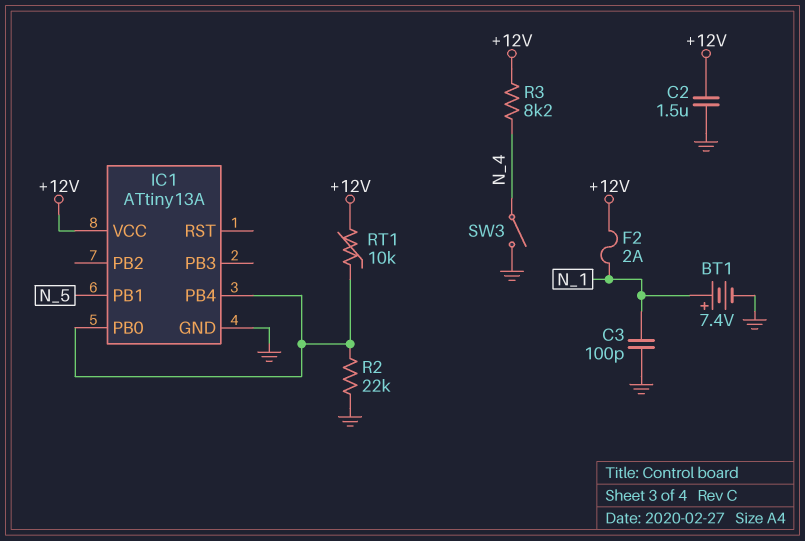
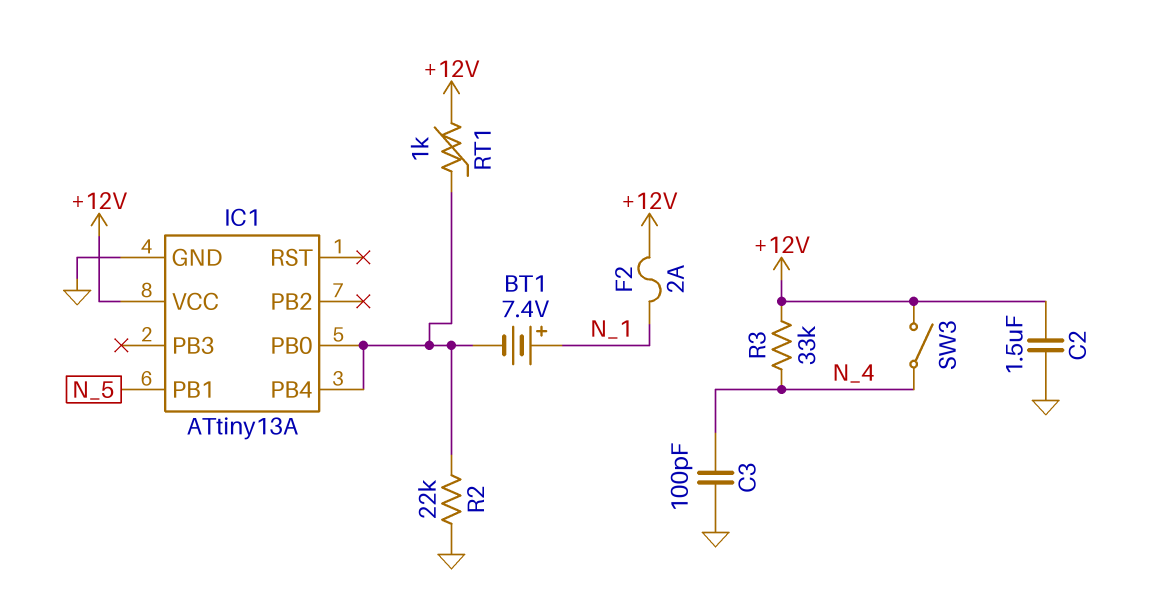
BT1: 7.4V (plus N_1, minus GND) -> 7.4V (plus N_1, minus IC1/PB0)
C3: 100pF (GND, N_1) -> 100pF (GND, N_4)
R3: 8.2k (+12V, N_4) -> 33k (+12V, N_4)
RT1: 10k (+12V, IC1/PB0) -> 1k (+12V, IC1/PB0)
SW3: switch (GND, N_4) -> switch (+12V, N_4)

